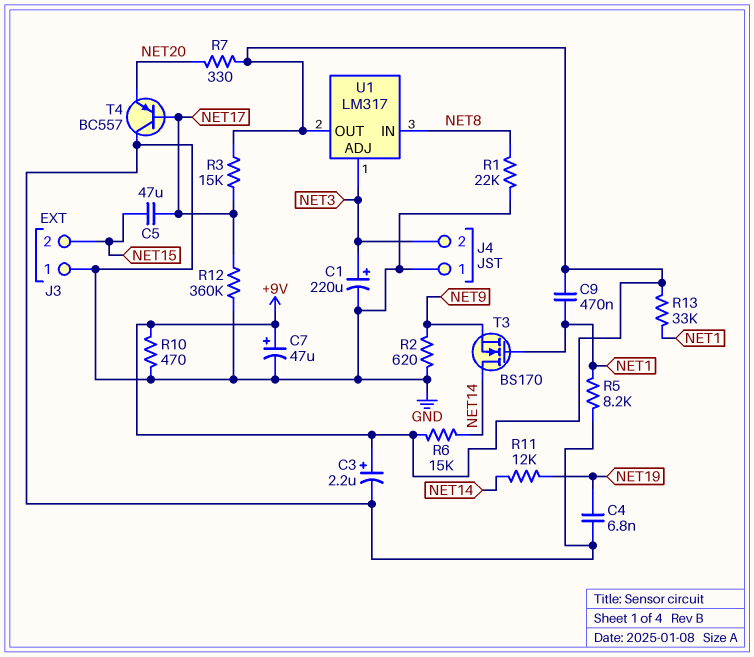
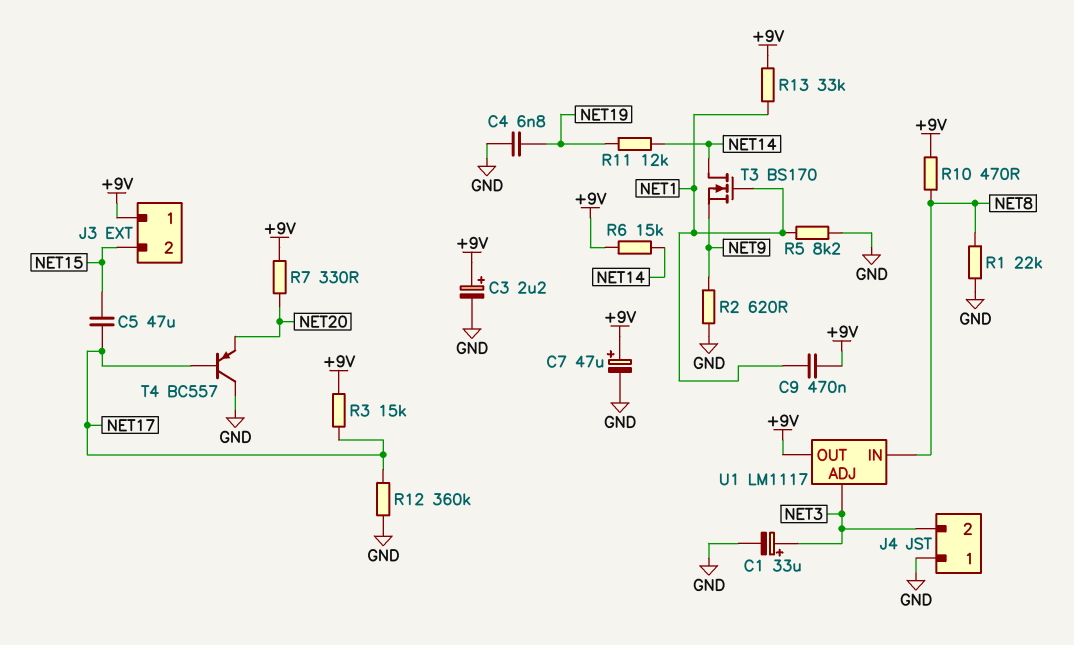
C1: 220uF (plus NET3, minus GND) -> 33uF (plus NET3, minus GND)
J3 pin 1: GND -> +9V
R10: 470 (+9V, GND) -> 470 (+9V, NET8)
U1: LM317 -> LM1117

